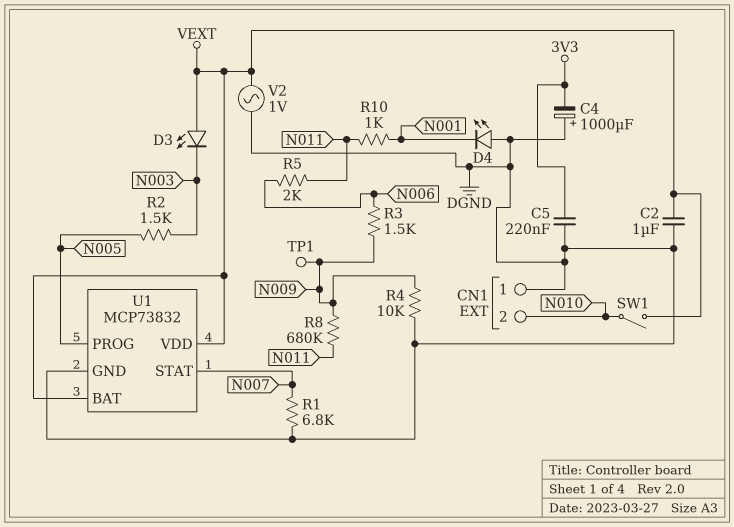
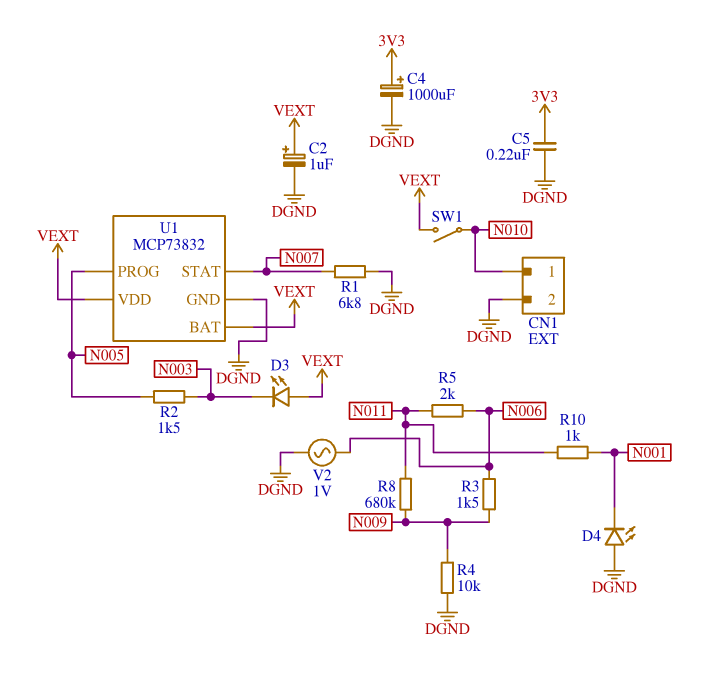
C2: 1uF (DGND, VEXT) -> 1uF (plus VEXT, minus DGND)
C4: 1000uF (plus DGND, minus 3V3) -> 1000uF (plus 3V3, minus DGND)
CN1 pin 1: DGND -> N010
CN1 pin 2: N010 -> DGND
TP1: test point (N009) -> none
V2: AC 1V (DGND, VEXT) -> AC 1V (DGND, N006)

